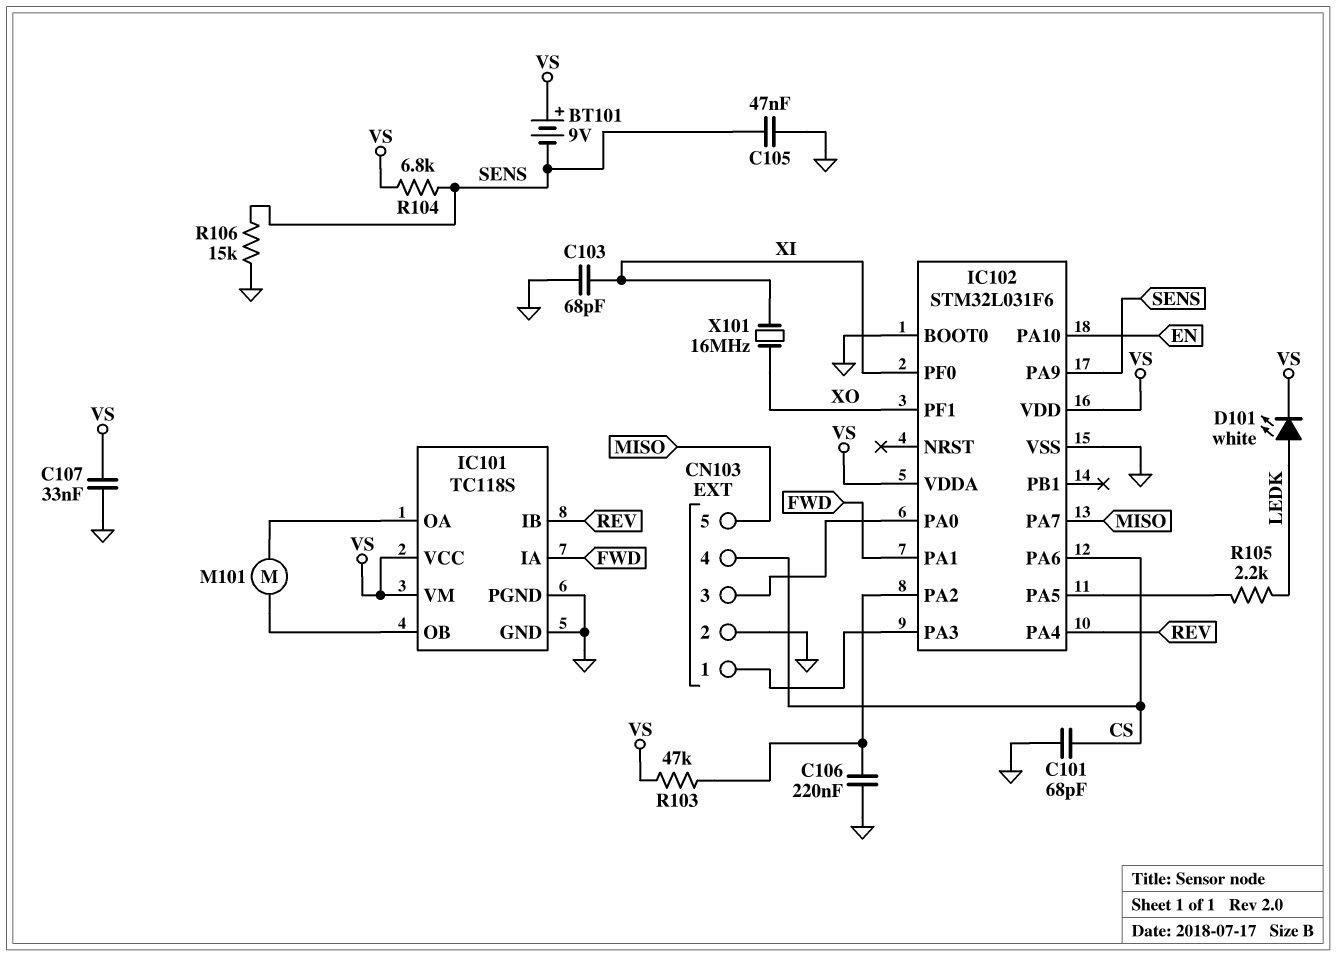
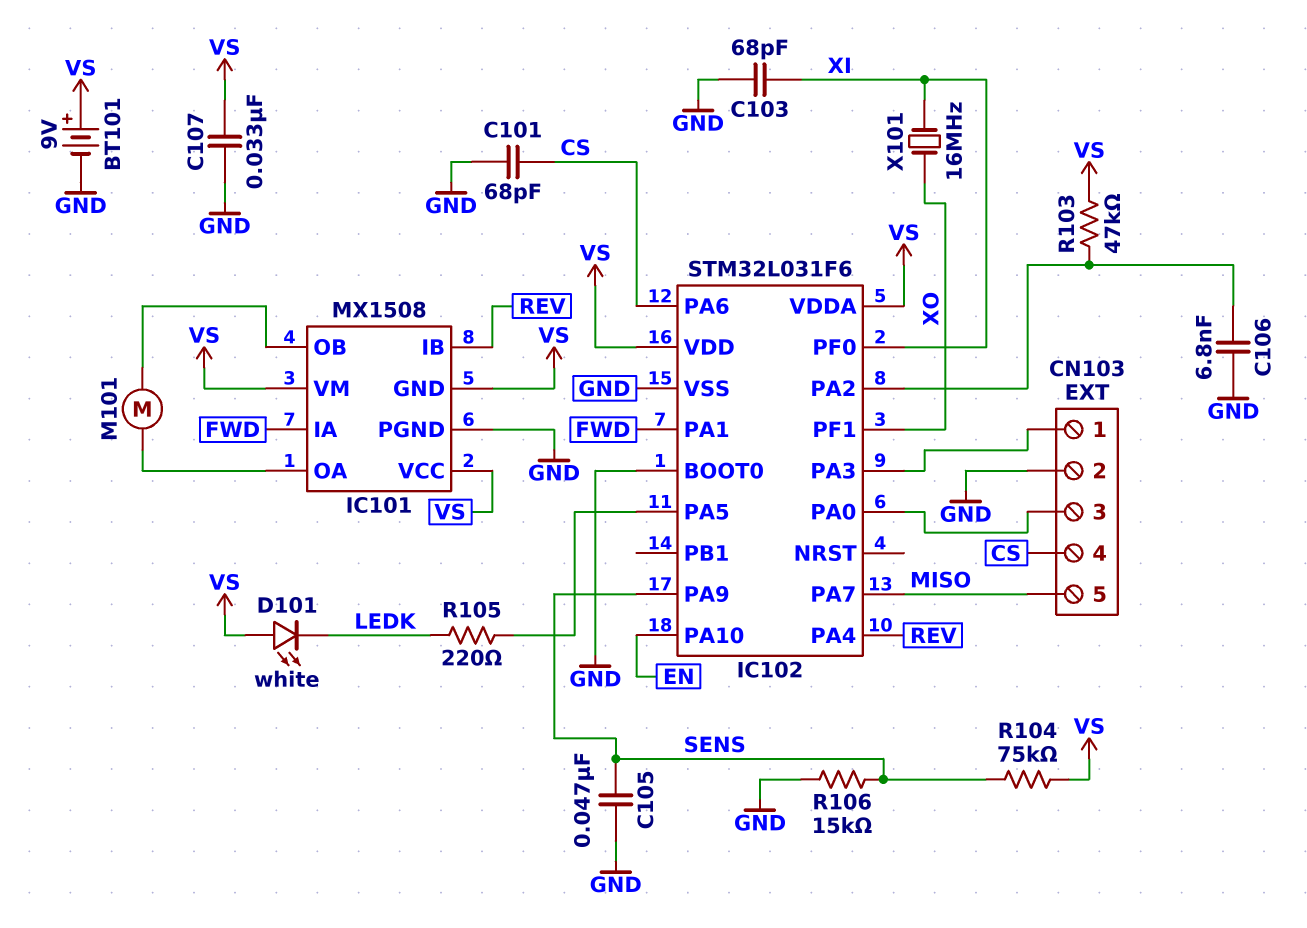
BT101: 9V (plus VS, minus SENS) -> 9V (plus VS, minus GND)
C106: 220nF (GND, IC102/PA2) -> 6.8nF (GND, IC102/PA2)
D101: LED white (A LEDK, K VS) -> LED white (A VS, K LEDK)
IC101: TC118S -> MX1508
IC101 pin GND: GND -> VS
R104: 6.8k (SENS, VS) -> 75k (SENS, VS)
R105: 2.2k (IC102/PA5, LEDK) -> 220 (IC102/PA5, LEDK)

